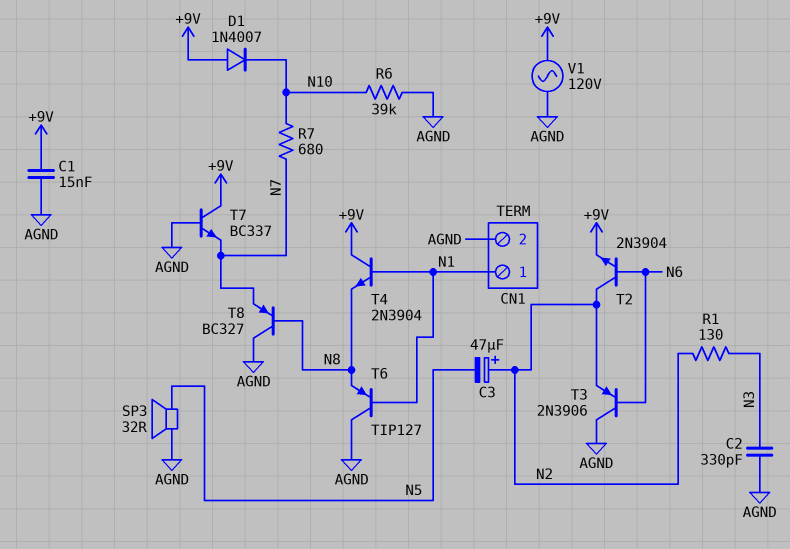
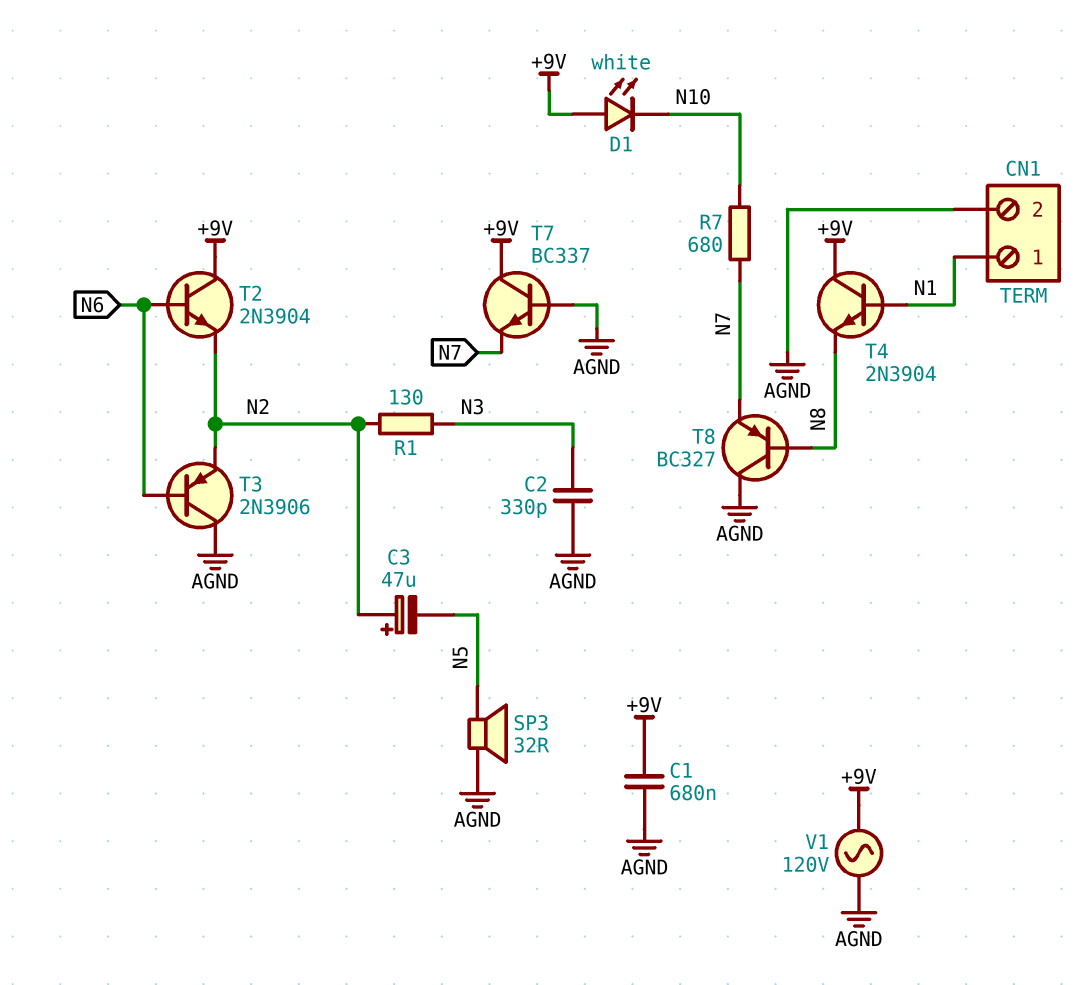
C1: 15nF (+9V, AGND) -> 680nF (+9V, AGND)
D1: diode 1N4007 (A +9V, K N10) -> LED white (A +9V, K N10)
R6: 39k (AGND, N10) -> none
T2: NPN 2N3904 (B N6, C N2, E +9V) -> NPN 2N3904 (B N6, C +9V, E N2)
T6: PNP TIP127 (B N1, C AGND, E N8) -> none

